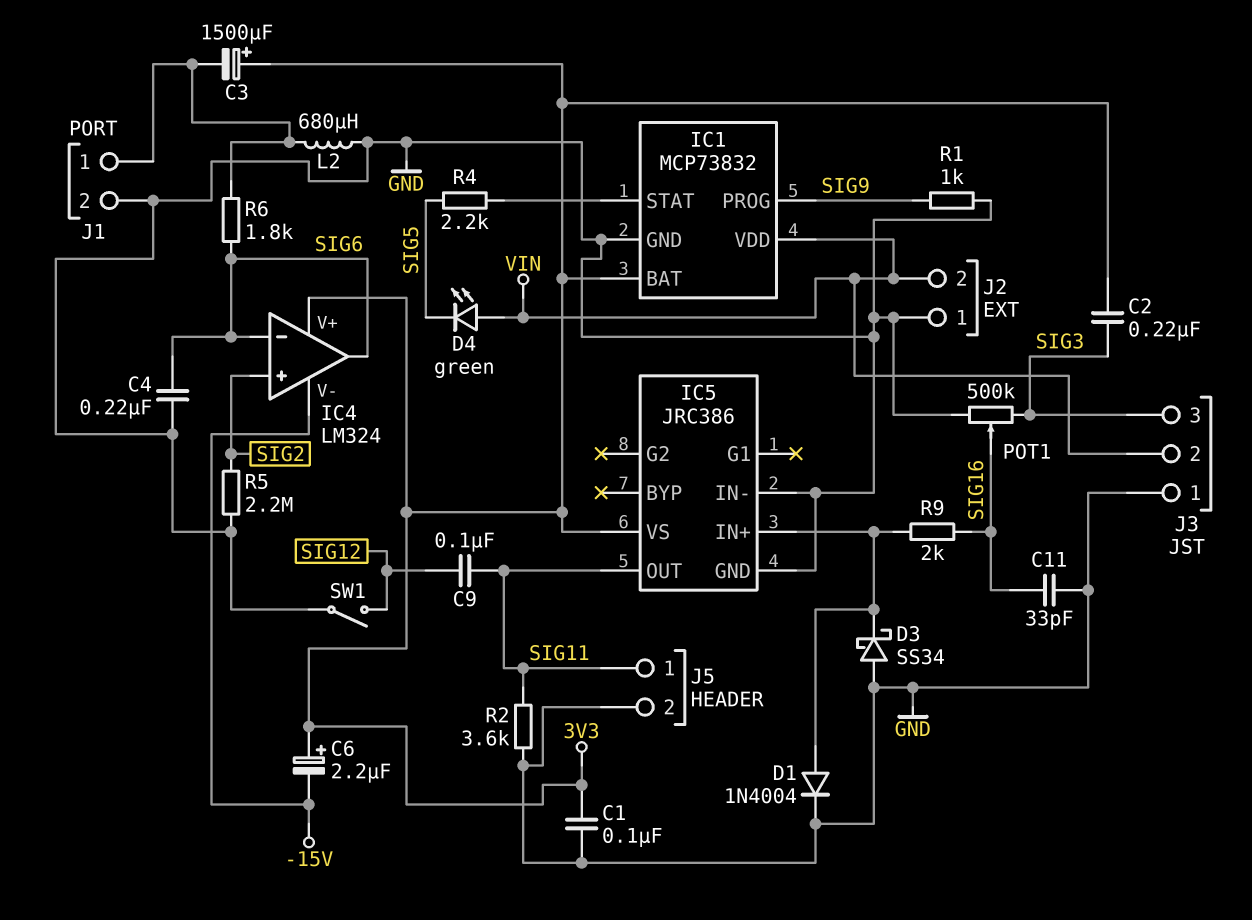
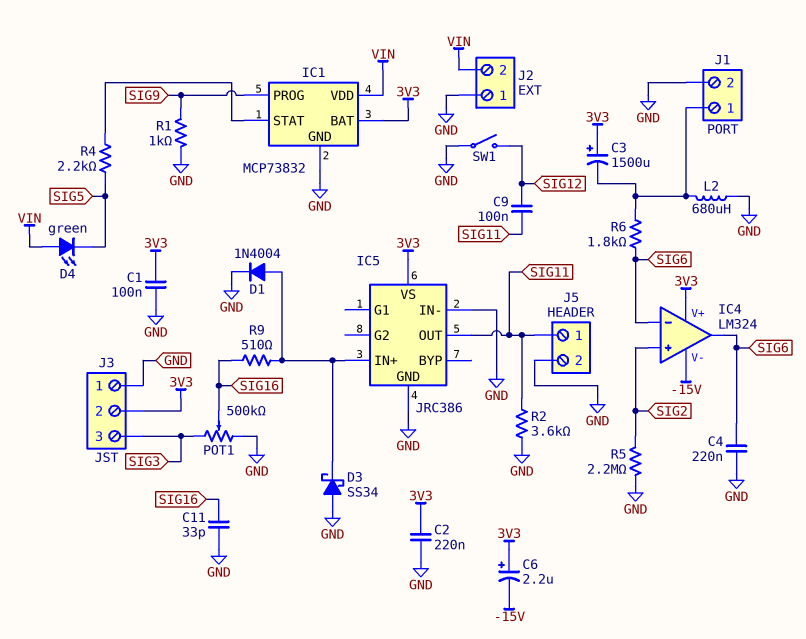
C2: 220nF (3V3, SIG3) -> 220nF (3V3, GND)
J3 pin 2: VIN -> 3V3
R9: 2k (IC5/IN+, SIG16) -> 510 (IC5/IN+, SIG16)

